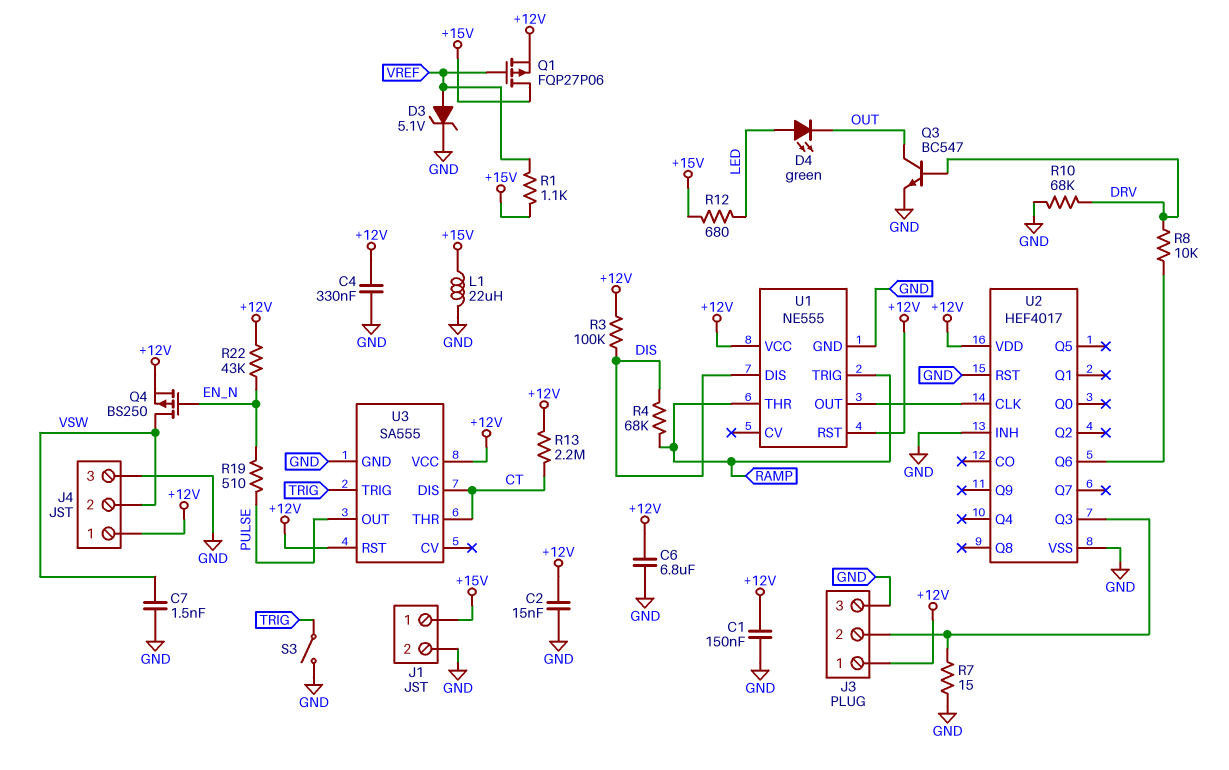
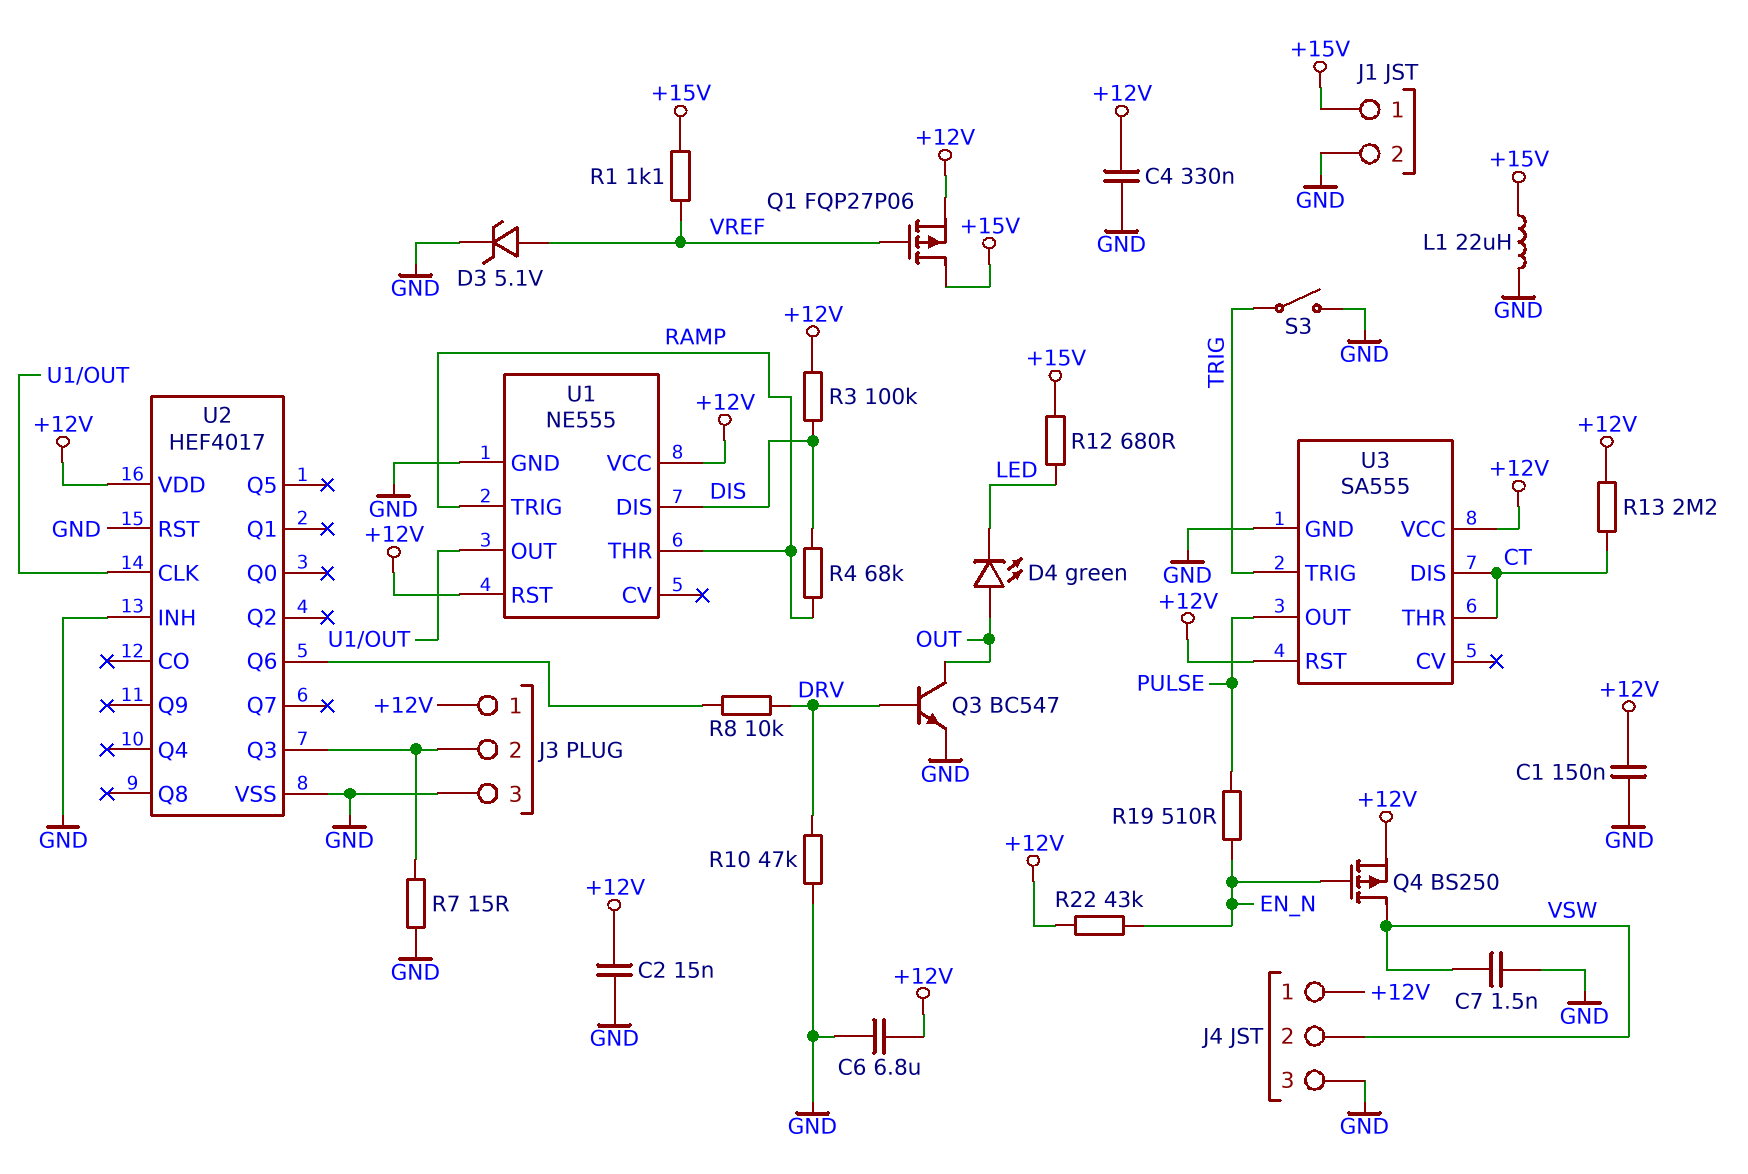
D4: LED green (A LED, K OUT) -> LED green (A OUT, K LED)
R10: 68k (DRV, GND) -> 47k (DRV, GND)

